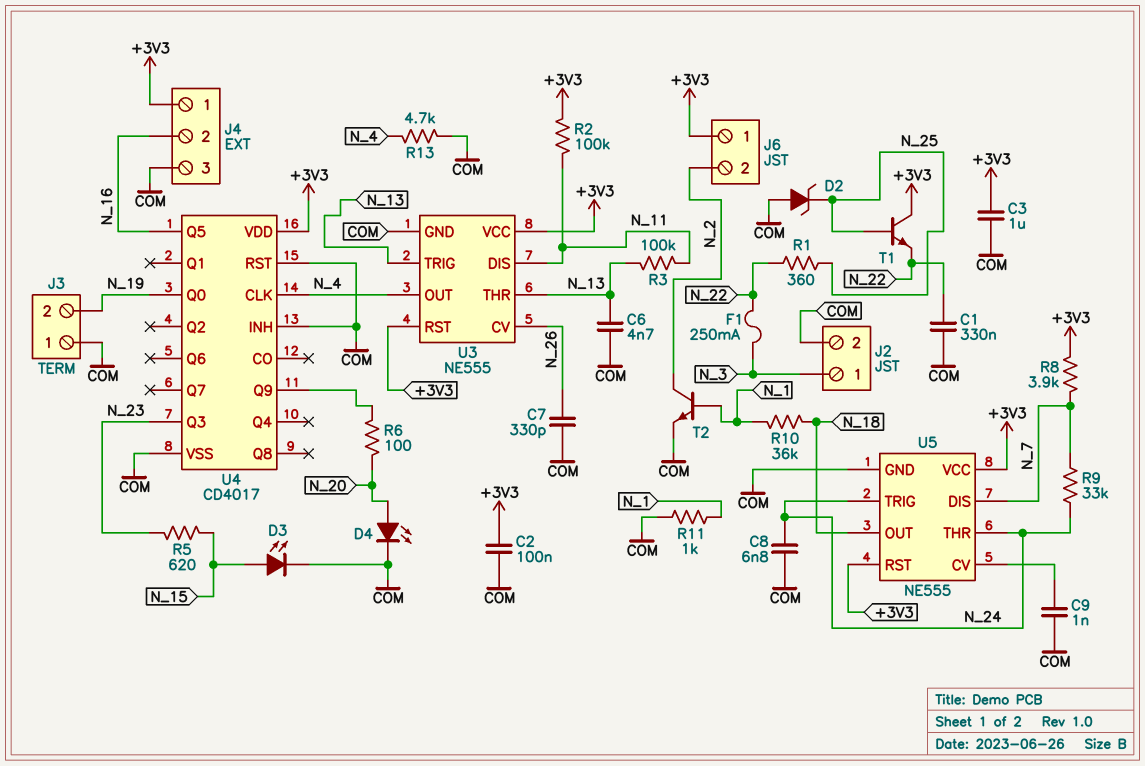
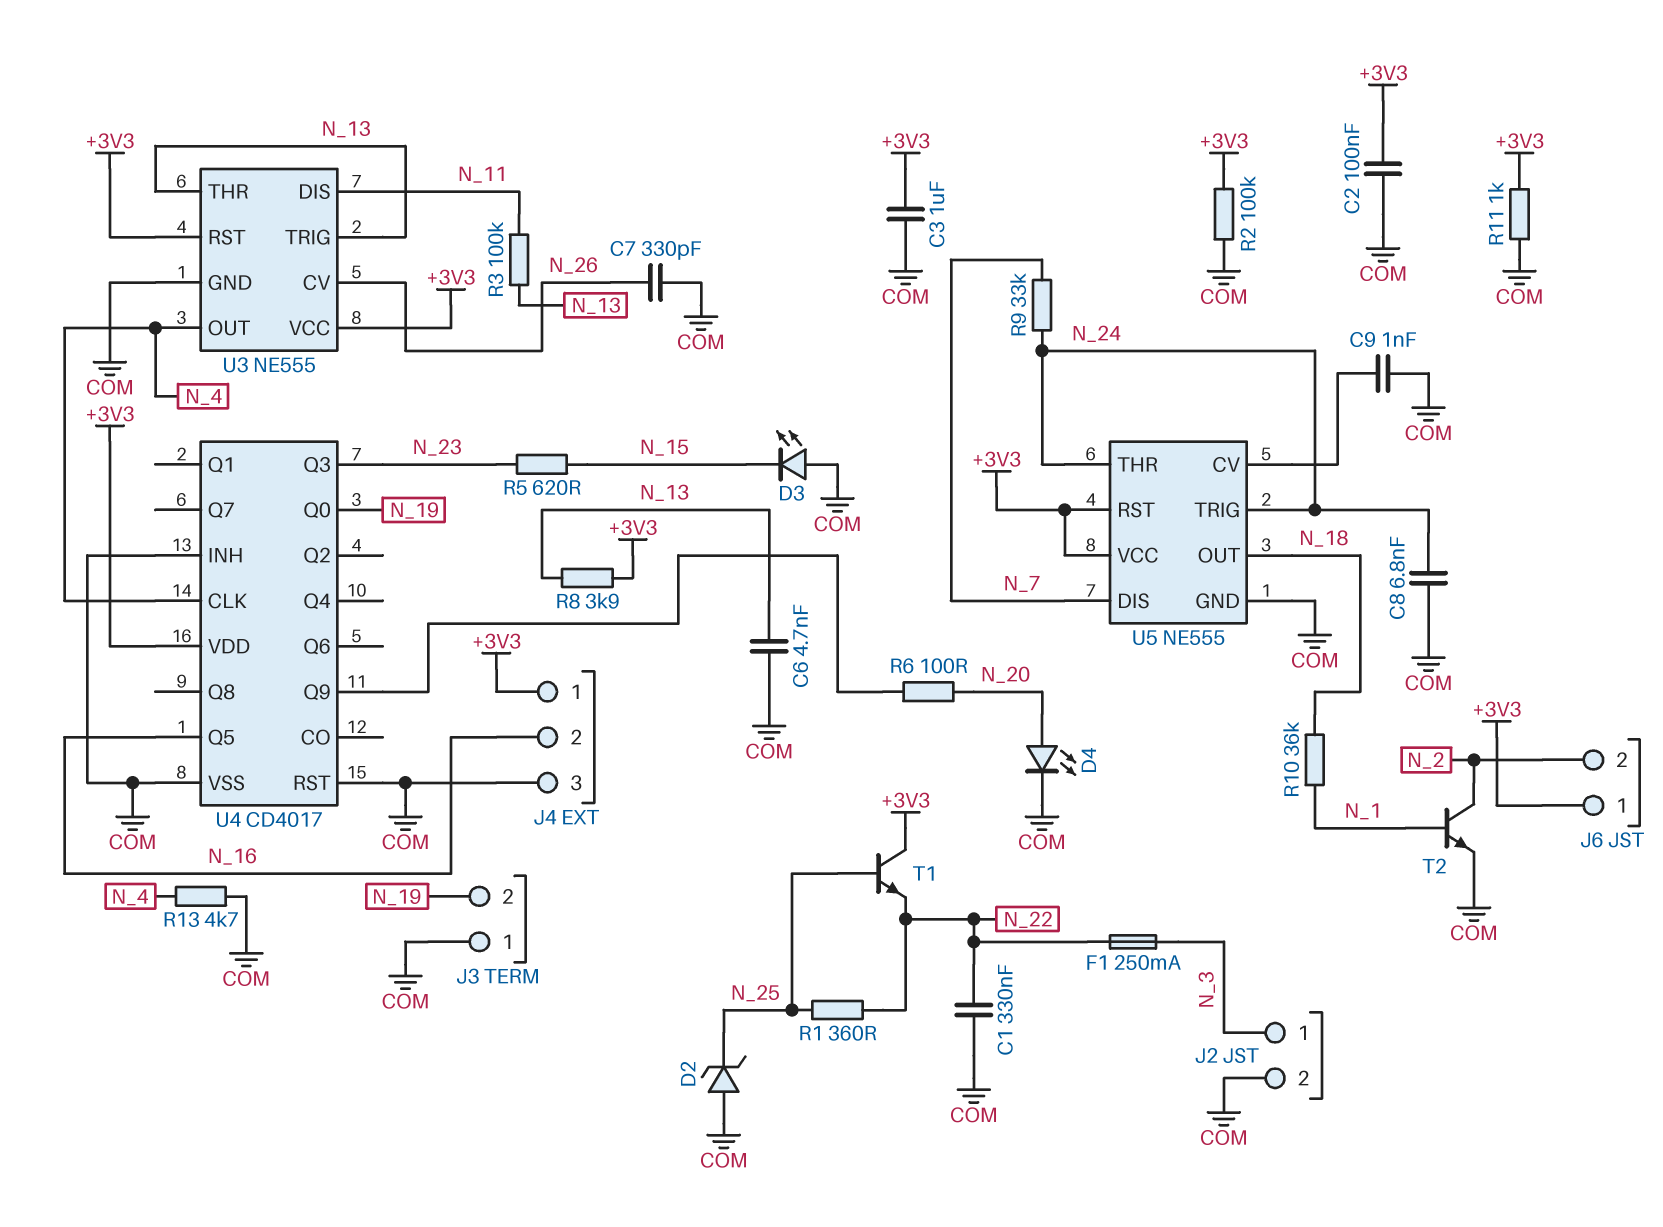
D3: LED (A N_15, K COM) -> LED (A COM, K N_15)
R2: 100k (+3V3, N_11) -> 100k (+3V3, COM)
R8: 3.9k (+3V3, N_7) -> 3.9k (+3V3, N_13)
R11: 1k (COM, N_1) -> 1k (+3V3, COM)

